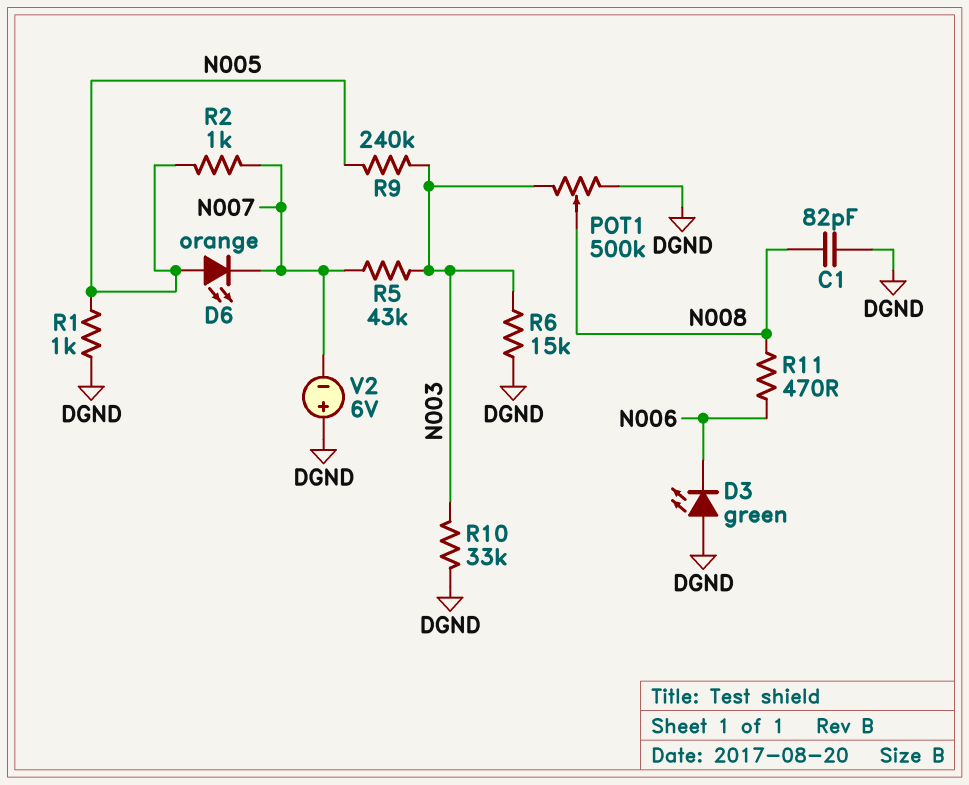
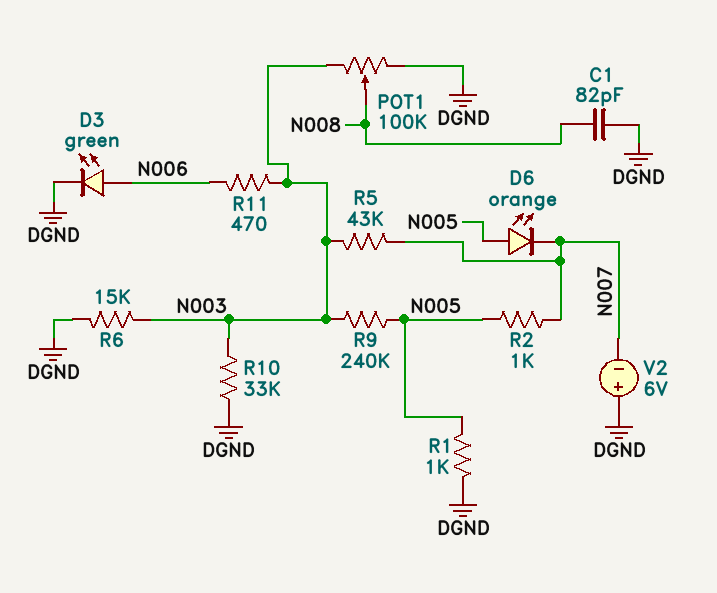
D3: LED green (A DGND, K N006) -> LED green (A N006, K DGND)
POT1: 500k (DGND, N003, wiper N008) -> 100k (DGND, N003, wiper N008)
R11: 470 (N006, N008) -> 470 (N003, N006)

